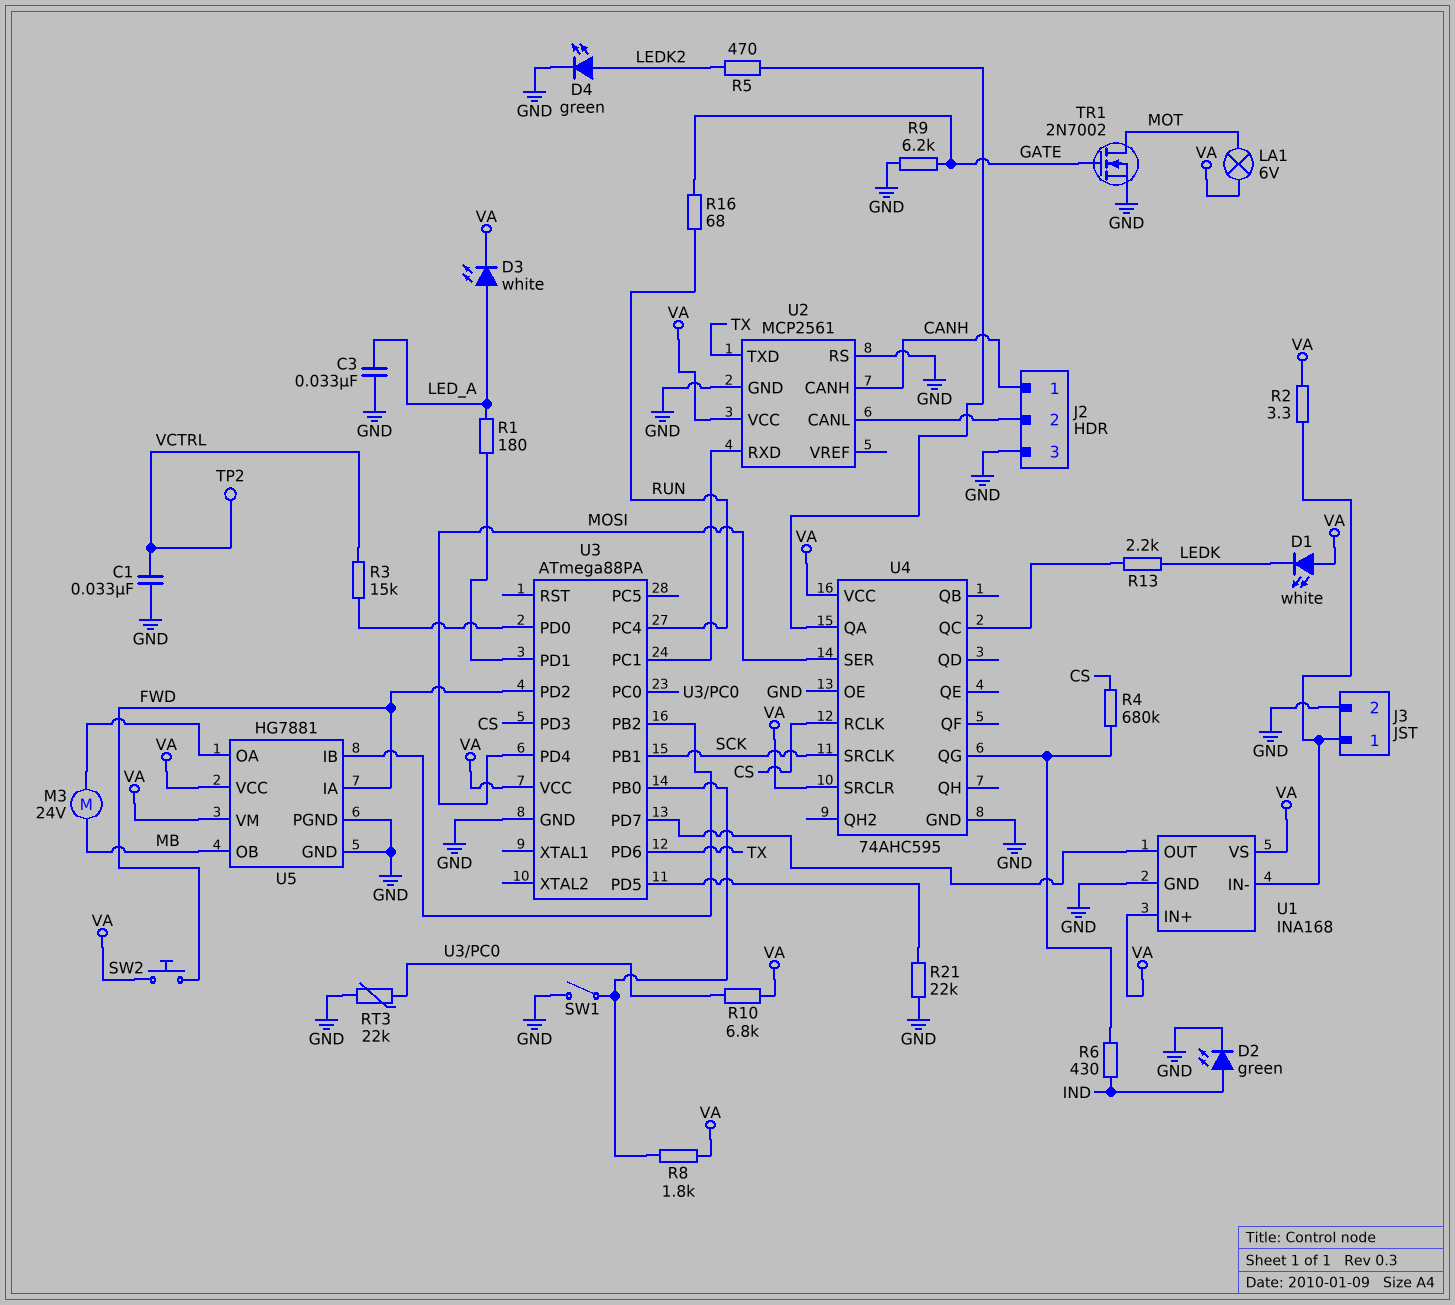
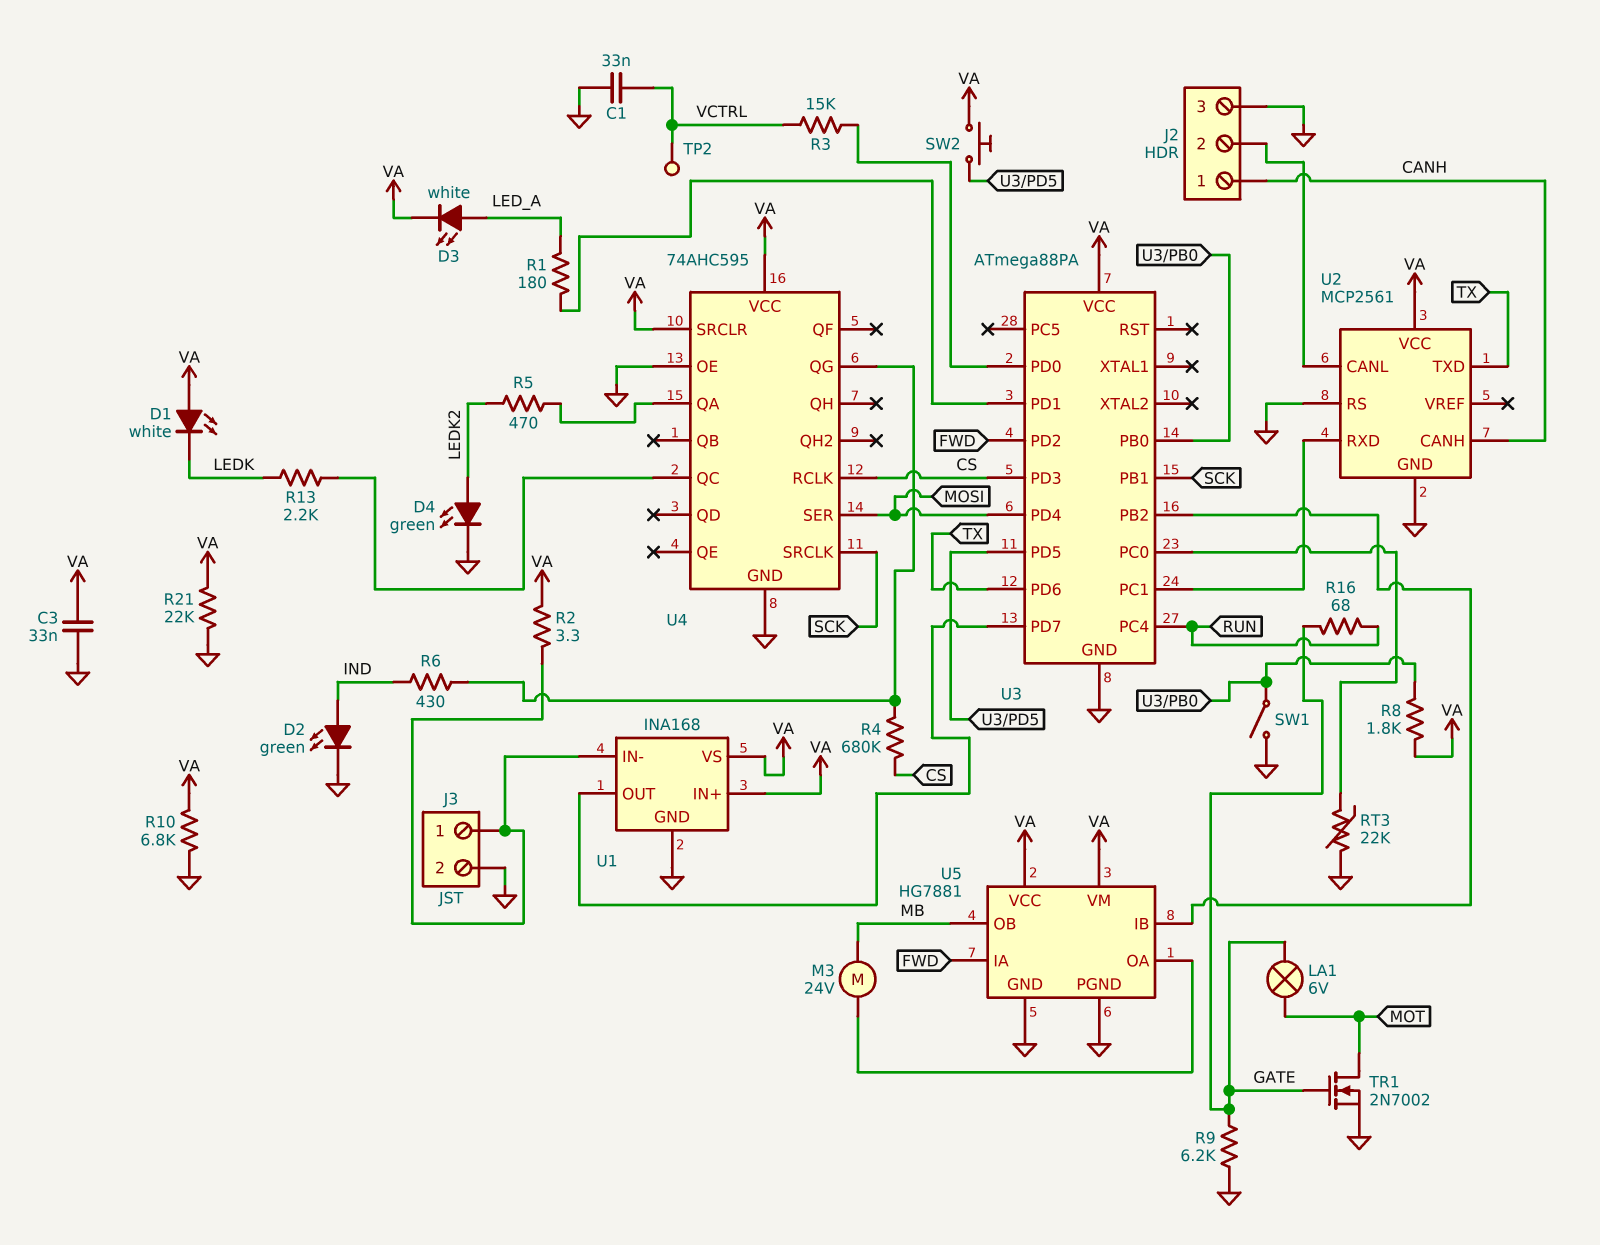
C3: 33nF (GND, LED_A) -> 33nF (GND, VA)
LA1: lamp 6V (MOT, VA) -> lamp 6V (GATE, MOT)
R10: 6.8k (U3/PC0, VA) -> 6.8k (GND, VA)
R21: 22k (GND, U3/PD5) -> 22k (GND, VA)
SW2: button (FWD, VA) -> button (U3/PD5, VA)

